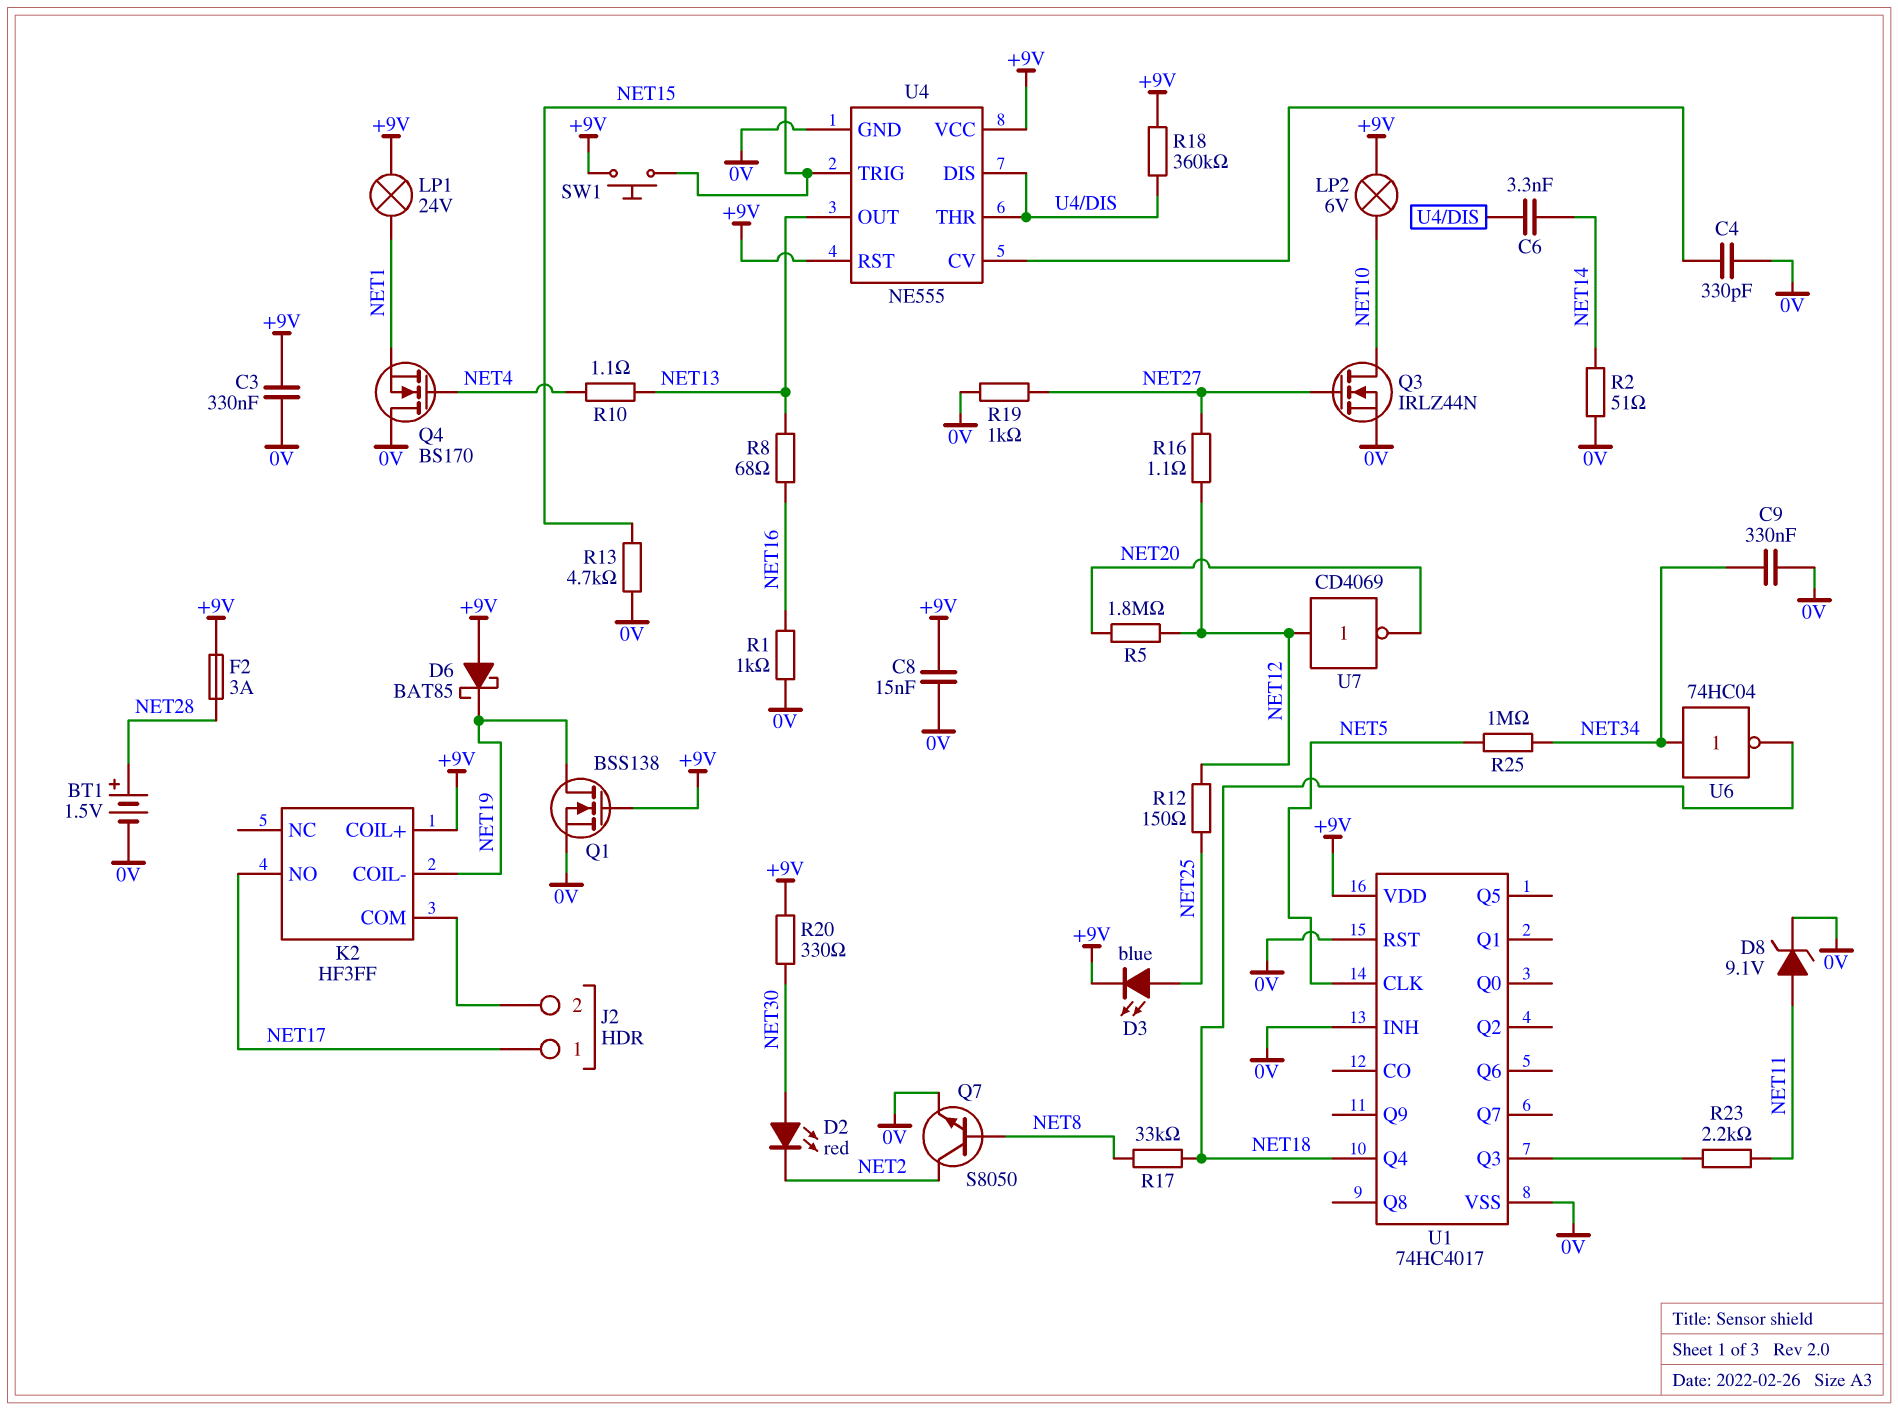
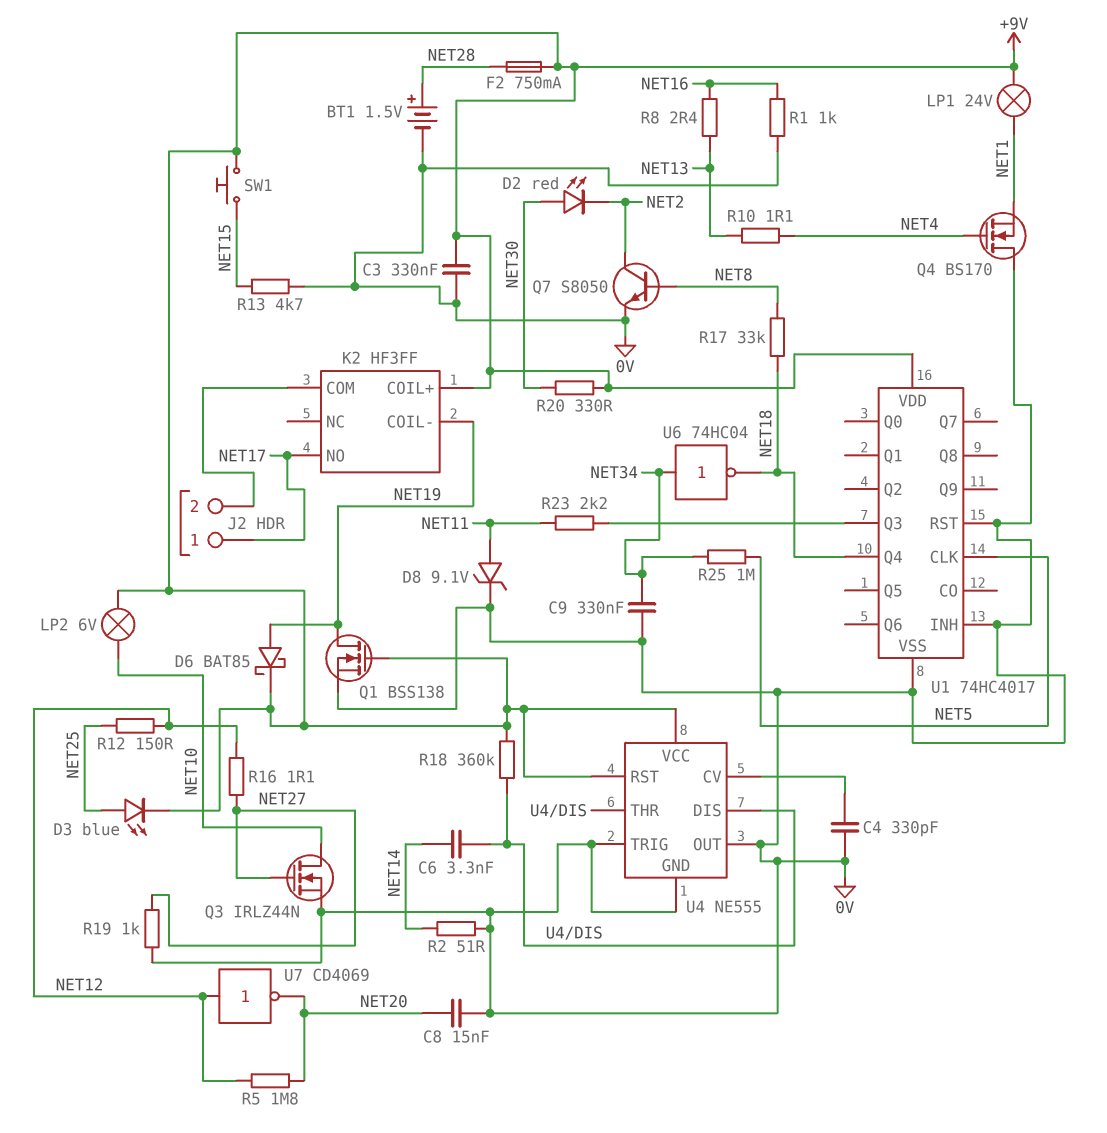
C8: 15nF (+9V, 0V) -> 15nF (0V, NET20)
D6: schottky BAT85 (A +9V, K NET19) -> schottky BAT85 (A NET19, K +9V)
F2: 3A (+9V, NET28) -> 750mA (+9V, NET28)
R8: 68 (NET13, NET16) -> 2.4 (NET13, NET16)
U4 pin OUT: NET13 -> 0V
U4 pin TRIG: NET15 -> 0V

